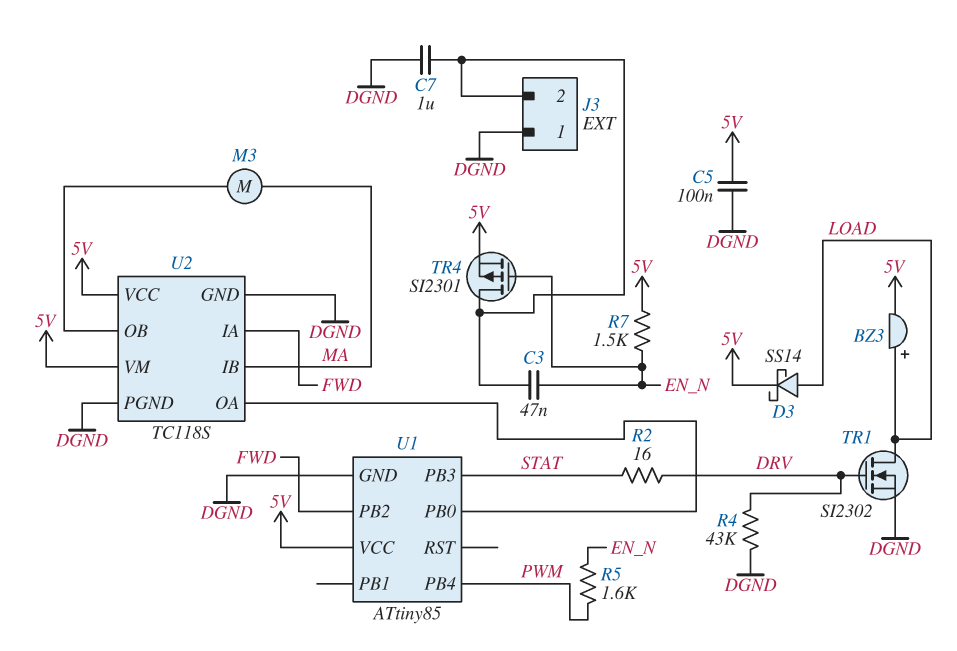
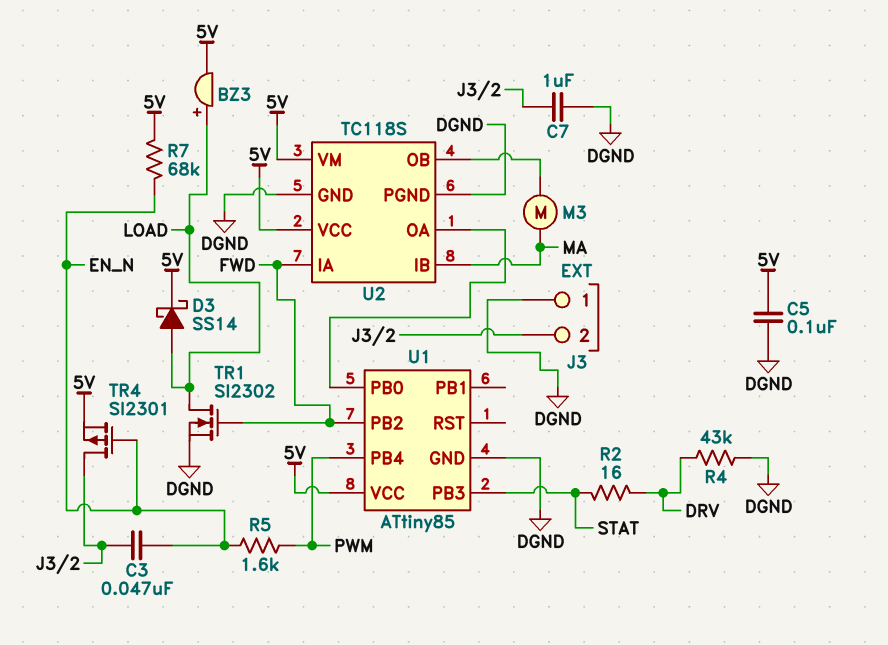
R7: 1.5k (5V, EN_N) -> 68k (5V, EN_N)
TR1: NMOS SI2302 (G DRV, D LOAD, S DGND) -> NMOS SI2302 (G FWD, D LOAD, S DGND)

